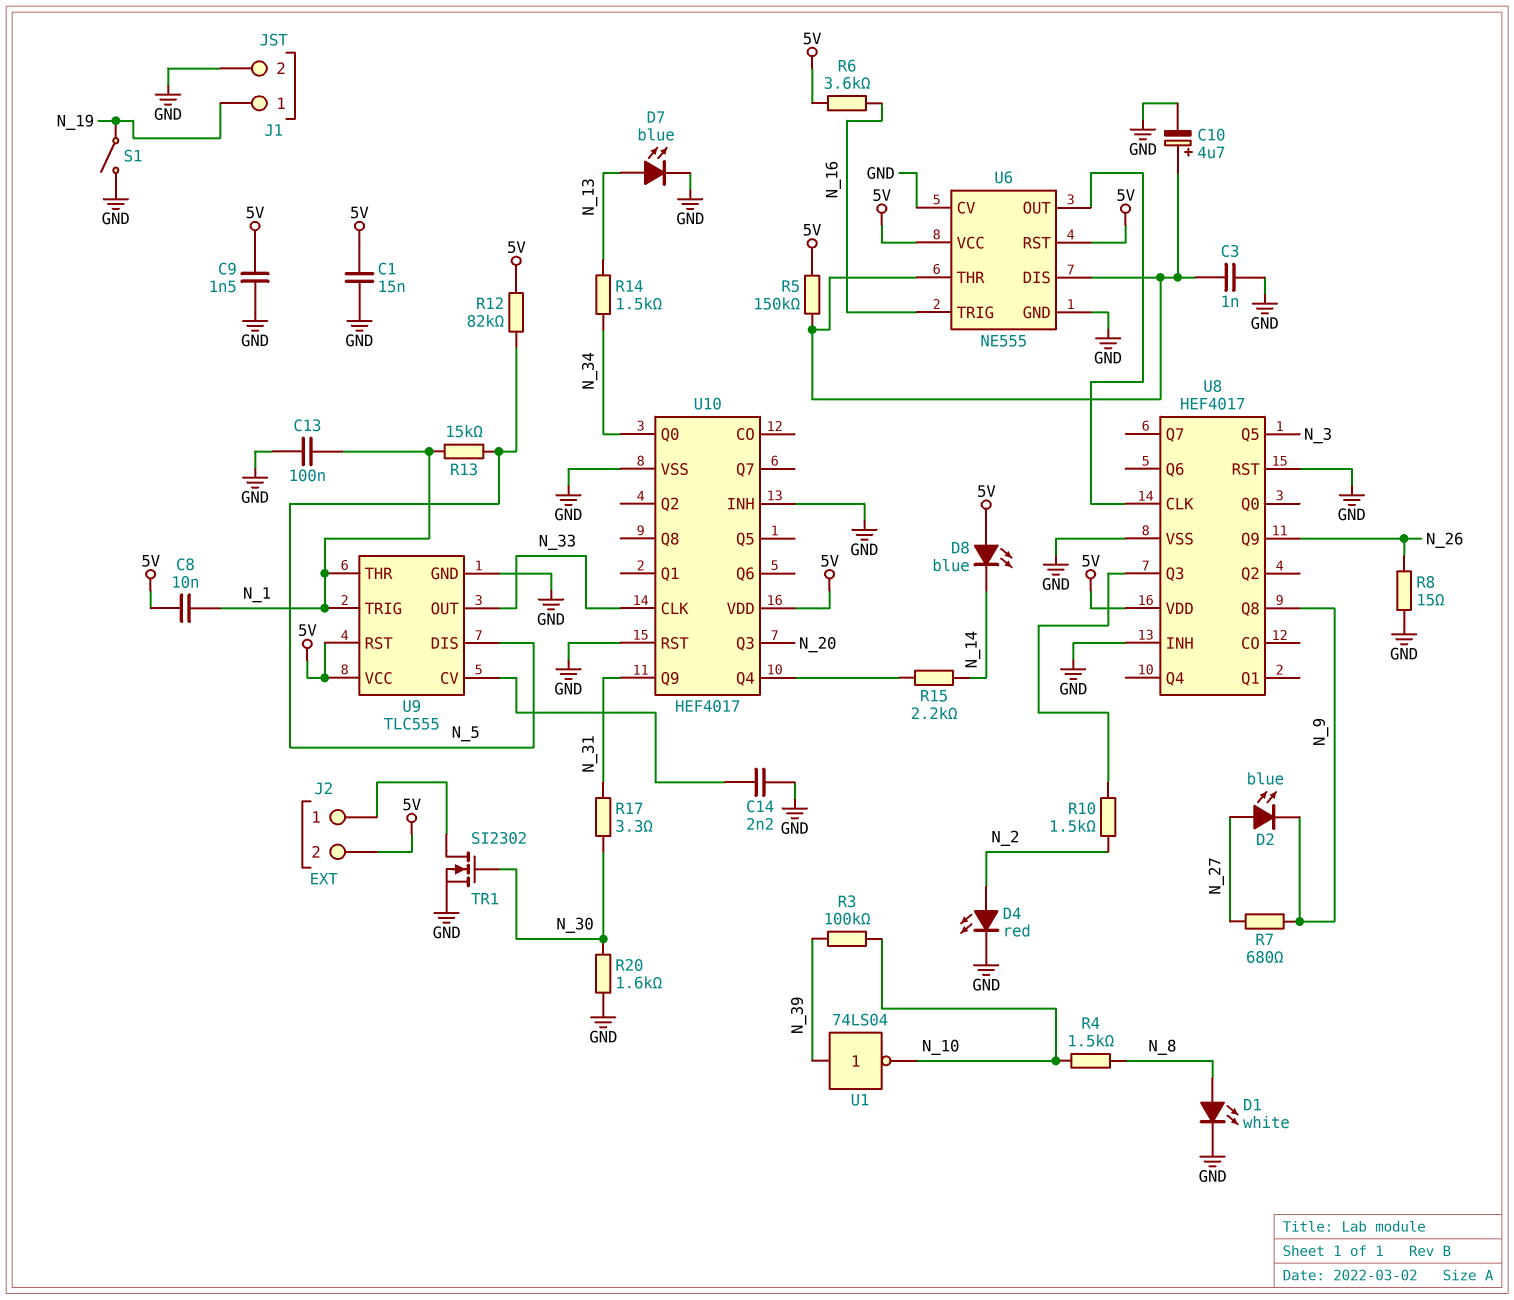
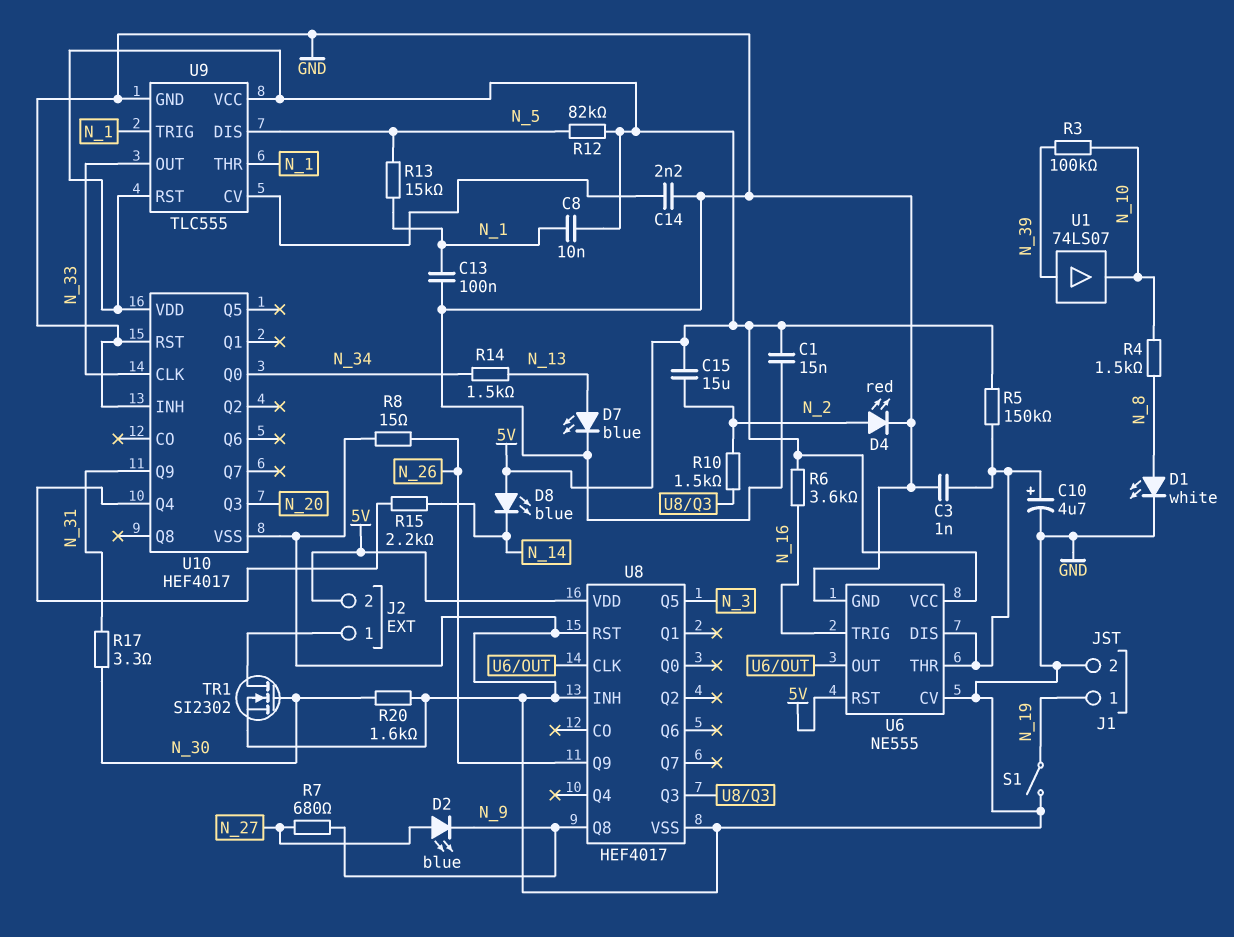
C9: 1.5nF (5V, GND) -> none
C15: none -> 15uF (5V, N_2)
U1: NOT 74LS04 (in N_39, out N_10) -> buffer 74LS07 (in N_39, out N_10)

